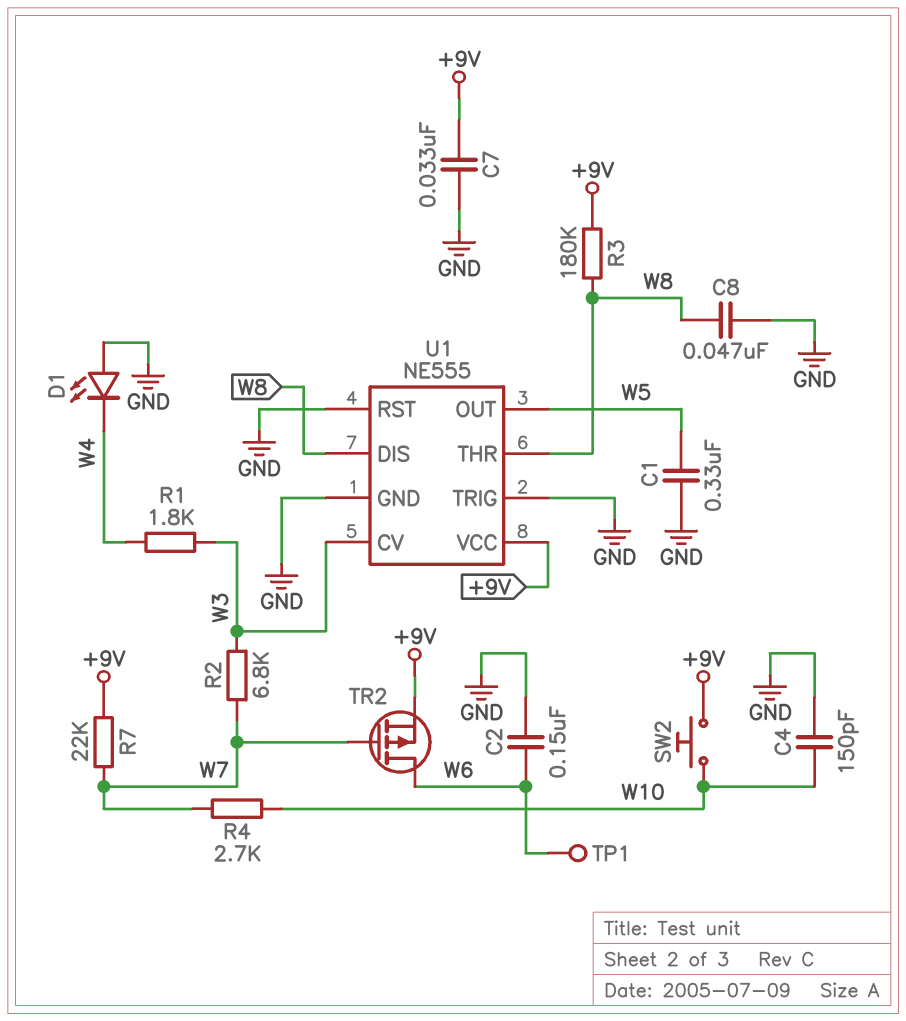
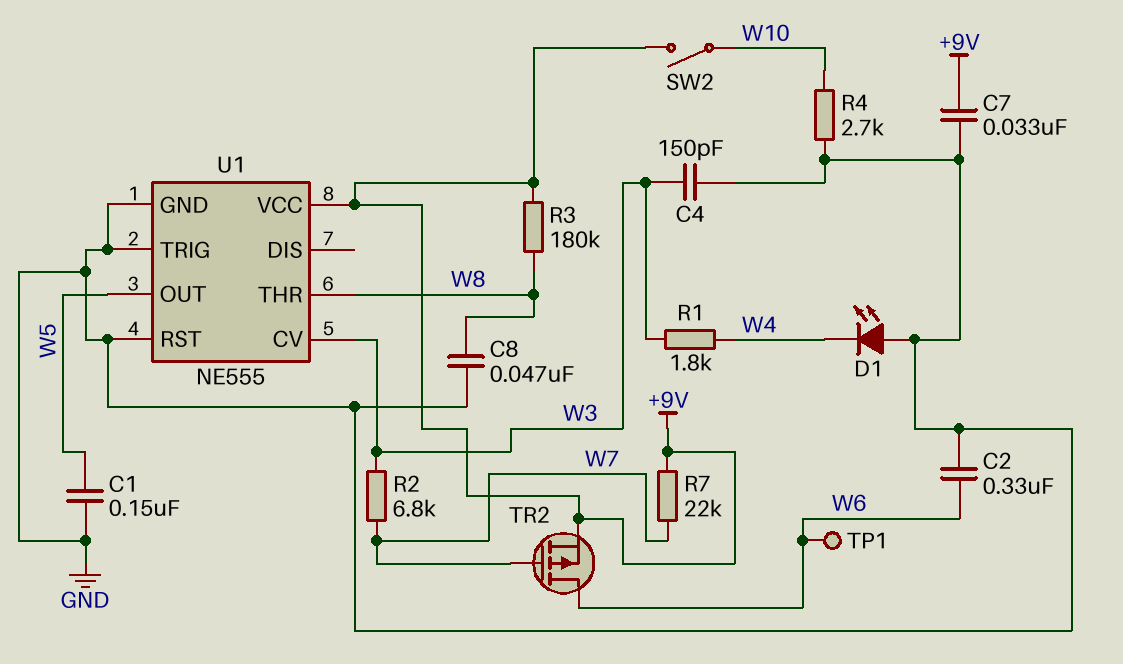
C1: 330nF (GND, W5) -> 150nF (GND, W5)
C2: 150nF (GND, W6) -> 330nF (GND, W6)
C4: 150pF (GND, W10) -> 150pF (GND, W3)
R4: 2.7k (W7, W10) -> 2.7k (GND, W10)
SW2: button (+9V, W10) -> switch (+9V, W10)
U1 pin DIS: W8 -> none

